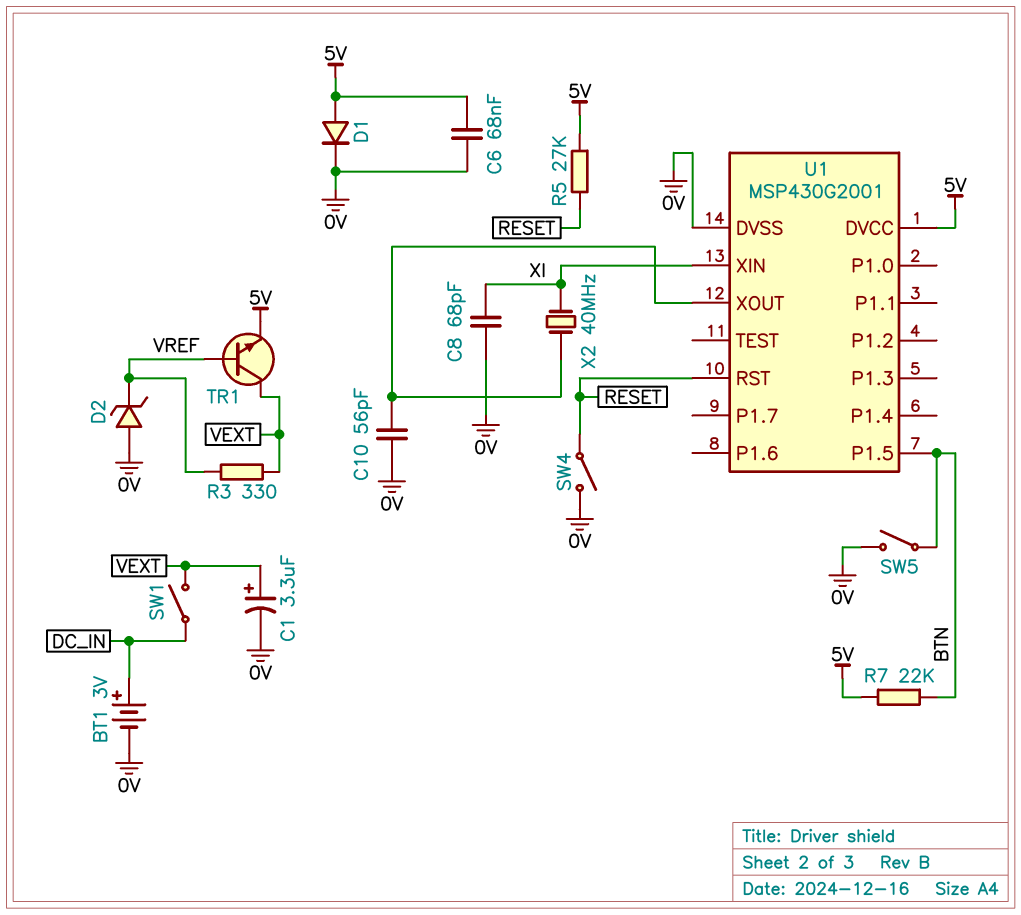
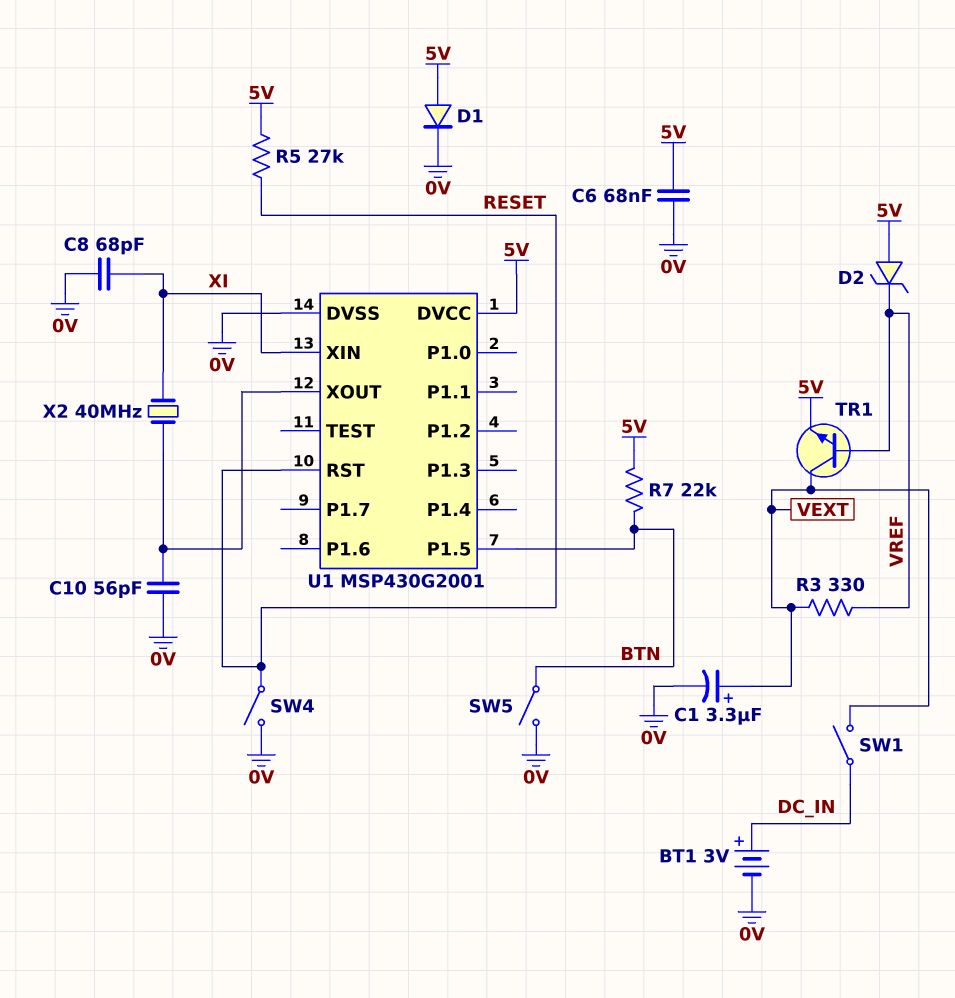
D2: zener (A 0V, K VREF) -> zener (A 5V, K VREF)

